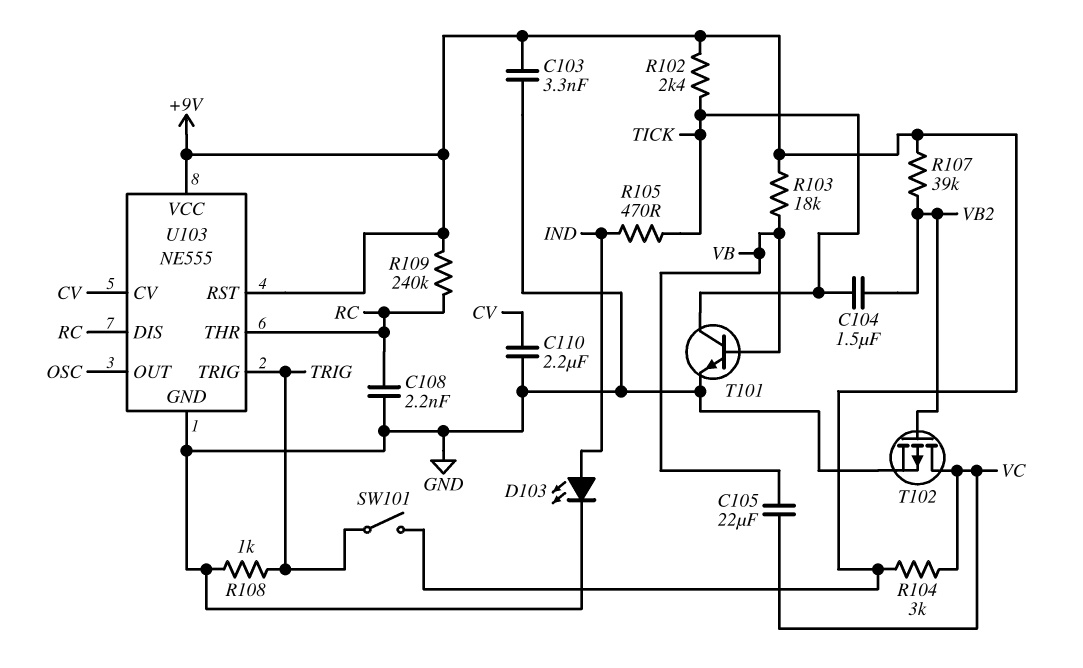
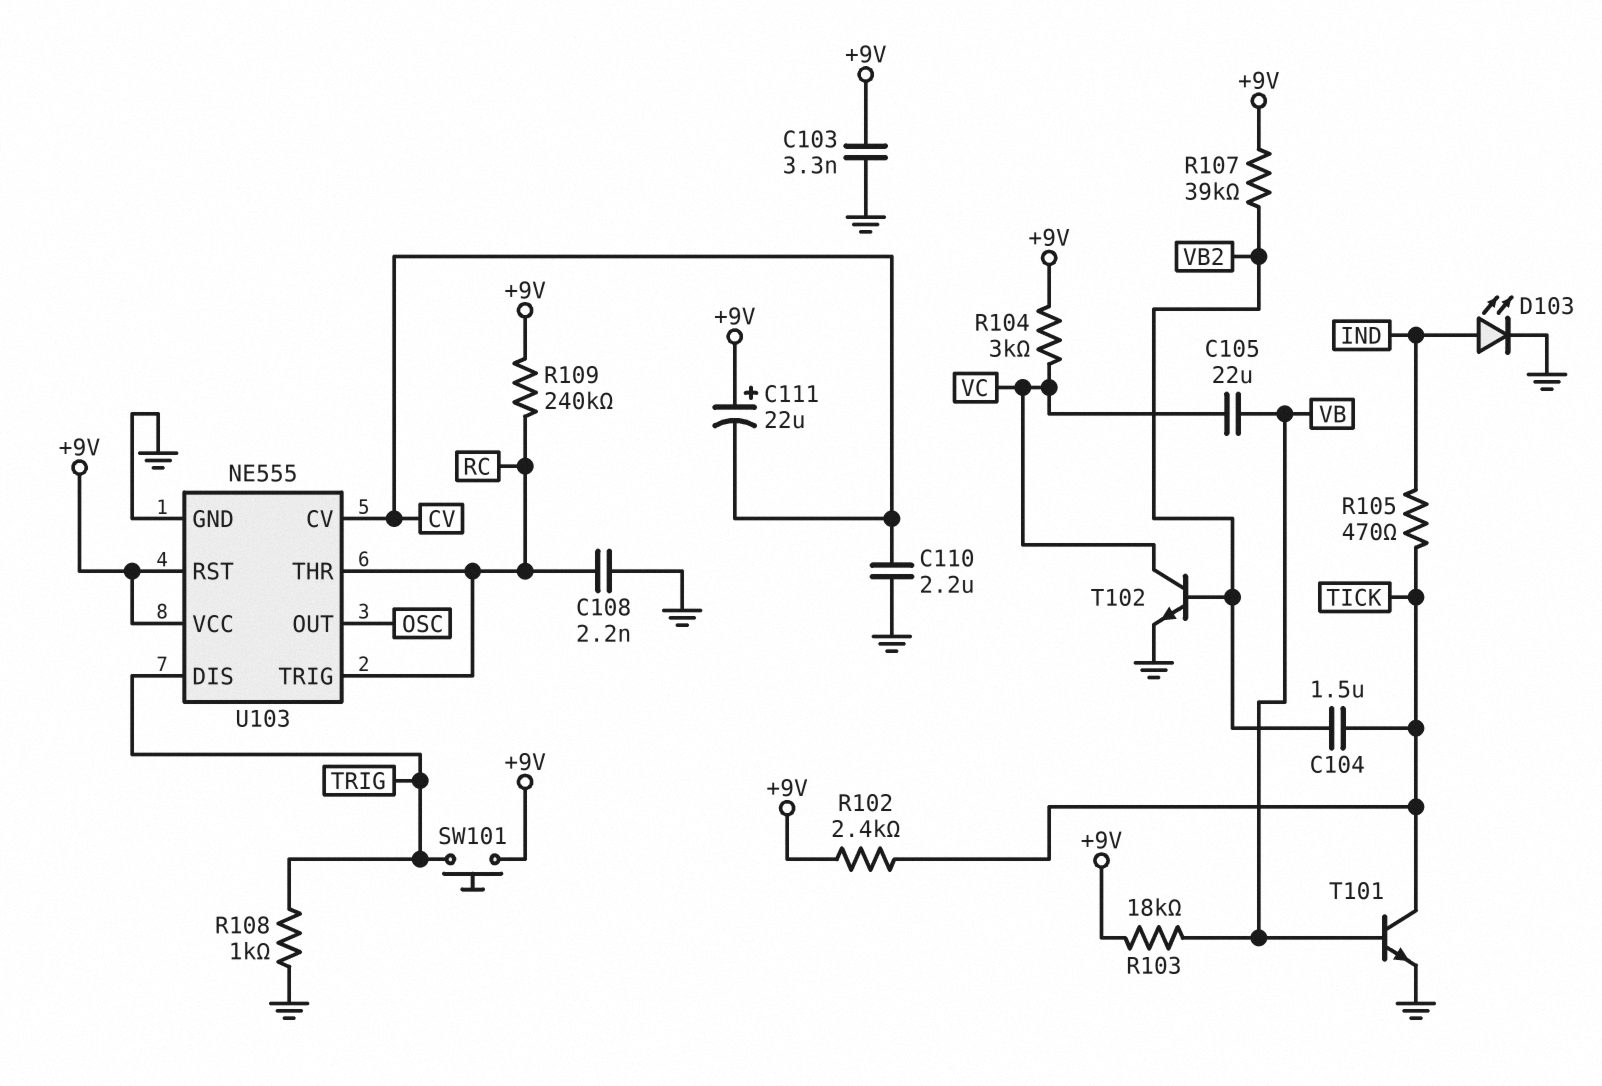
C111: none -> 22uF (plus +9V, minus CV)
SW101: switch (+9V, TRIG) -> button (+9V, TRIG)
T102: PMOS (G VB2, D VC, S GND) -> NPN (B VB2, C VC, E GND)
U103 pin DIS: RC -> TRIG
U103 pin TRIG: TRIG -> RC

